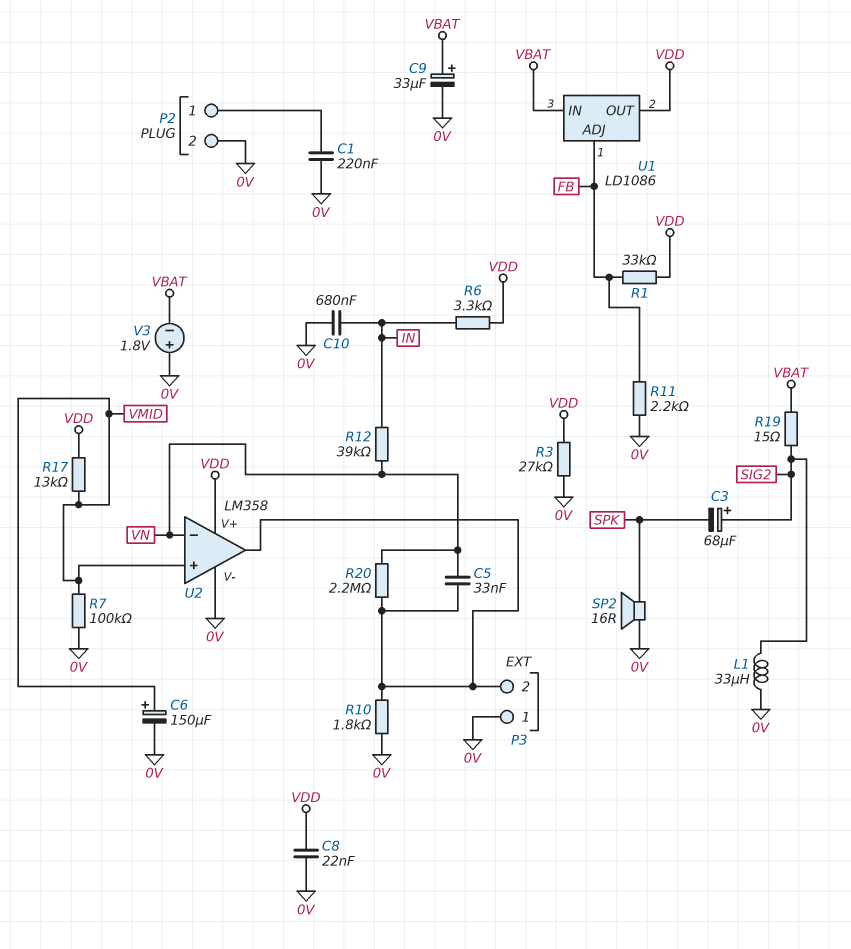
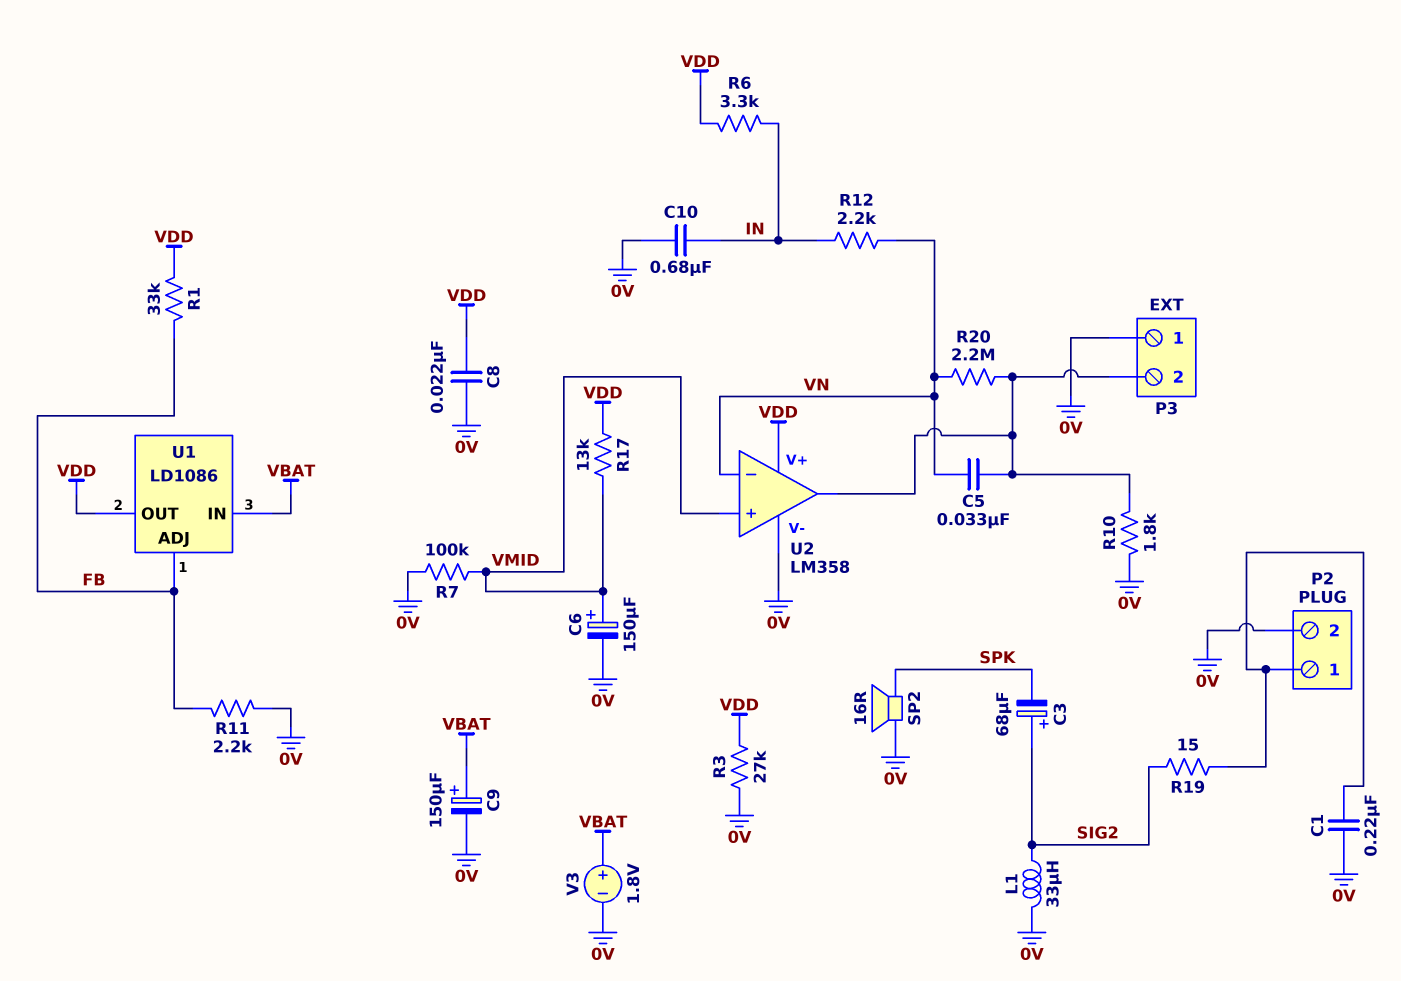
C9: 33uF (plus VBAT, minus 0V) -> 150uF (plus VBAT, minus 0V)
R12: 39k (IN, VN) -> 2.2k (IN, VN)
R19: 15 (SIG2, VBAT) -> 15 (P2/1, SIG2)
V3: 1.8V (plus 0V, minus VBAT) -> 1.8V (plus VBAT, minus 0V)

